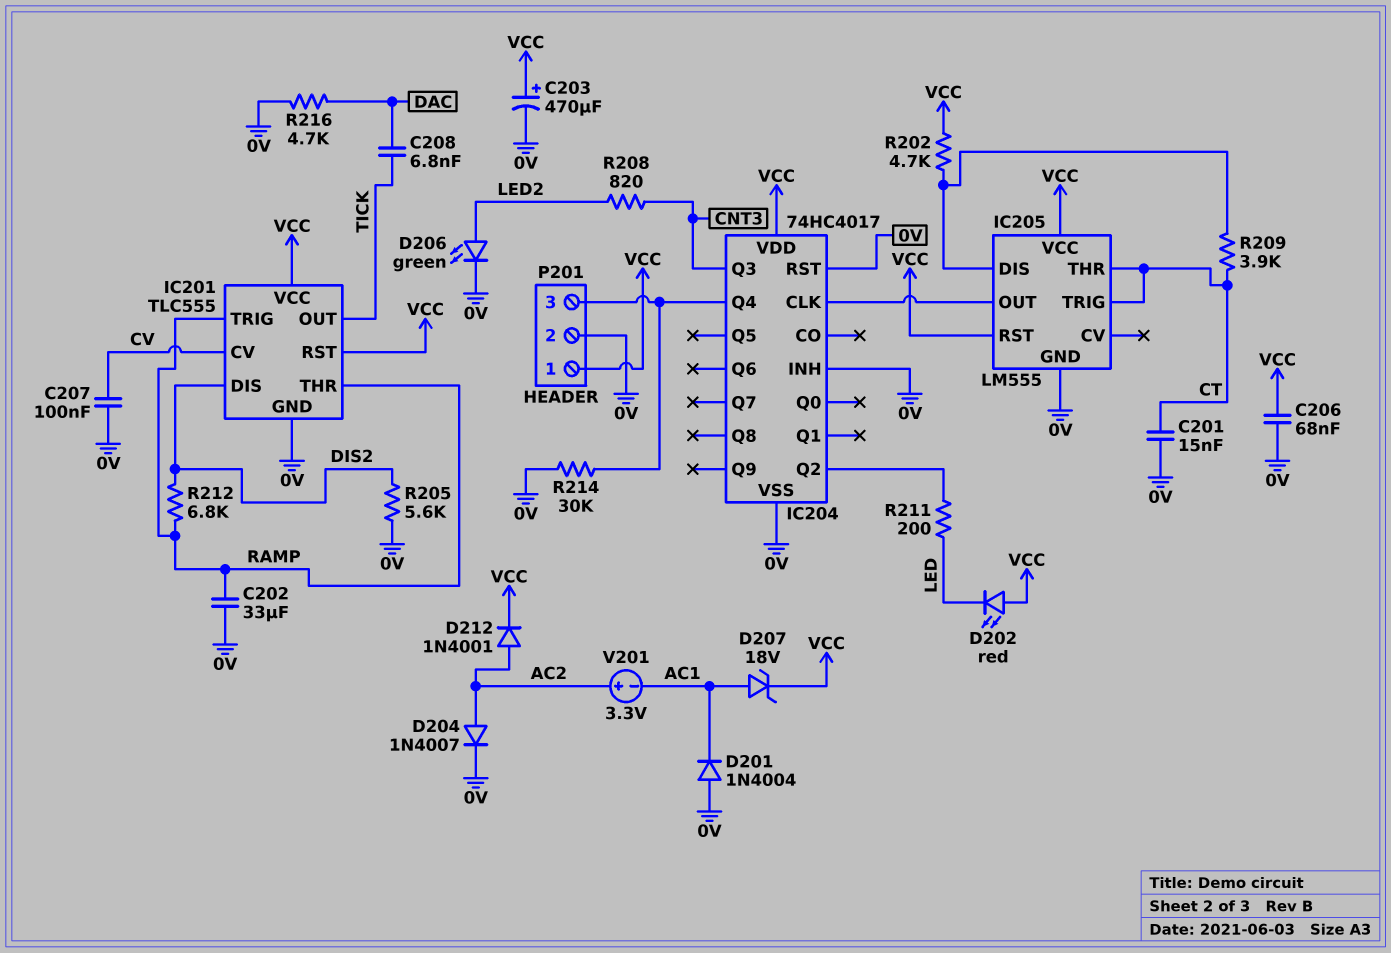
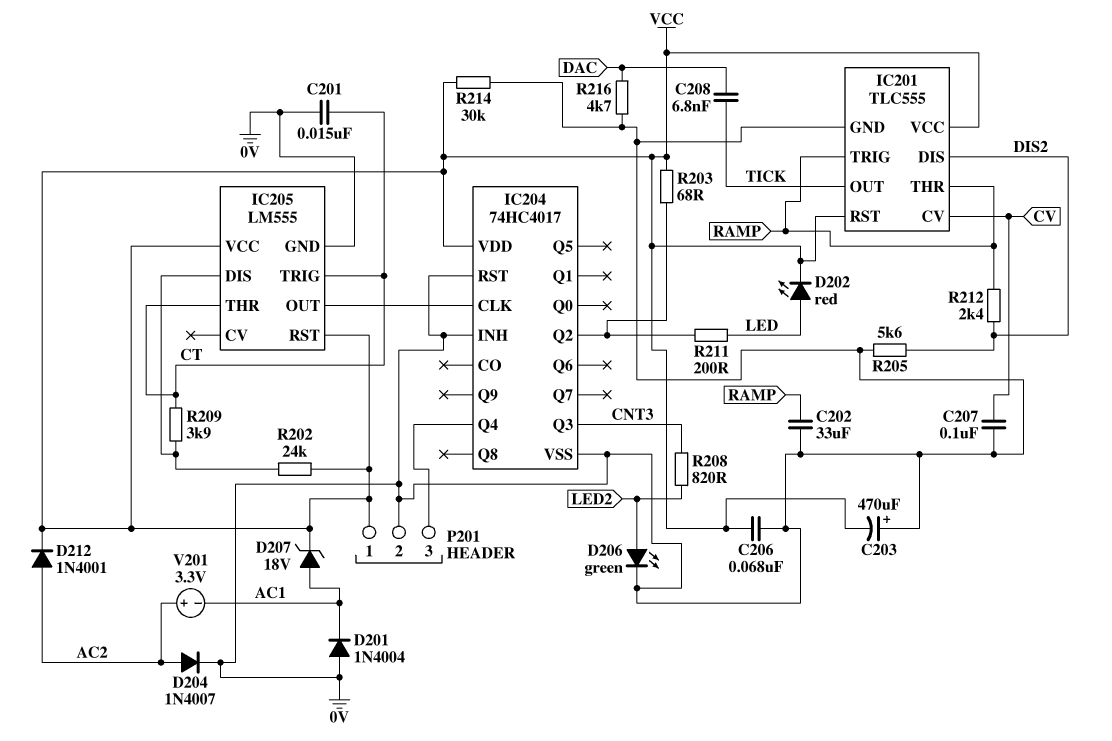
C203: 470uF (plus VCC, minus 0V) -> 470uF (plus 0V, minus VCC)
D202: LED red (A VCC, K LED) -> LED red (A LED, K VCC)
R202: 4.7k (IC205/DIS, VCC) -> 24k (IC205/DIS, VCC)
R203: none -> 68 (IC204/Q2, VCC)
R212: 6.8k (DIS2, RAMP) -> 2.4k (DIS2, RAMP)
R214: 30k (0V, IC204/Q4) -> 30k (0V, VCC)

